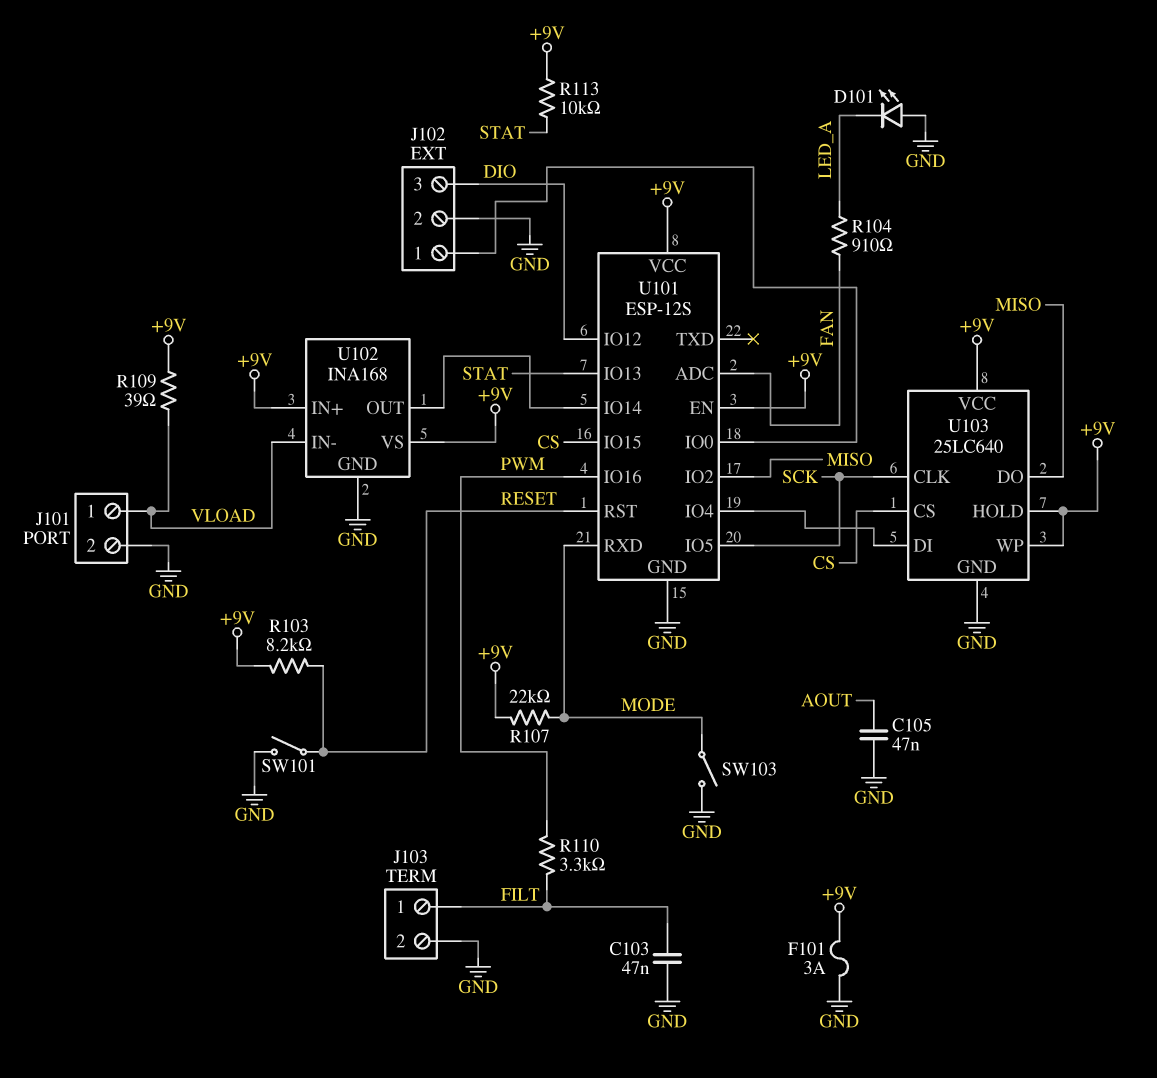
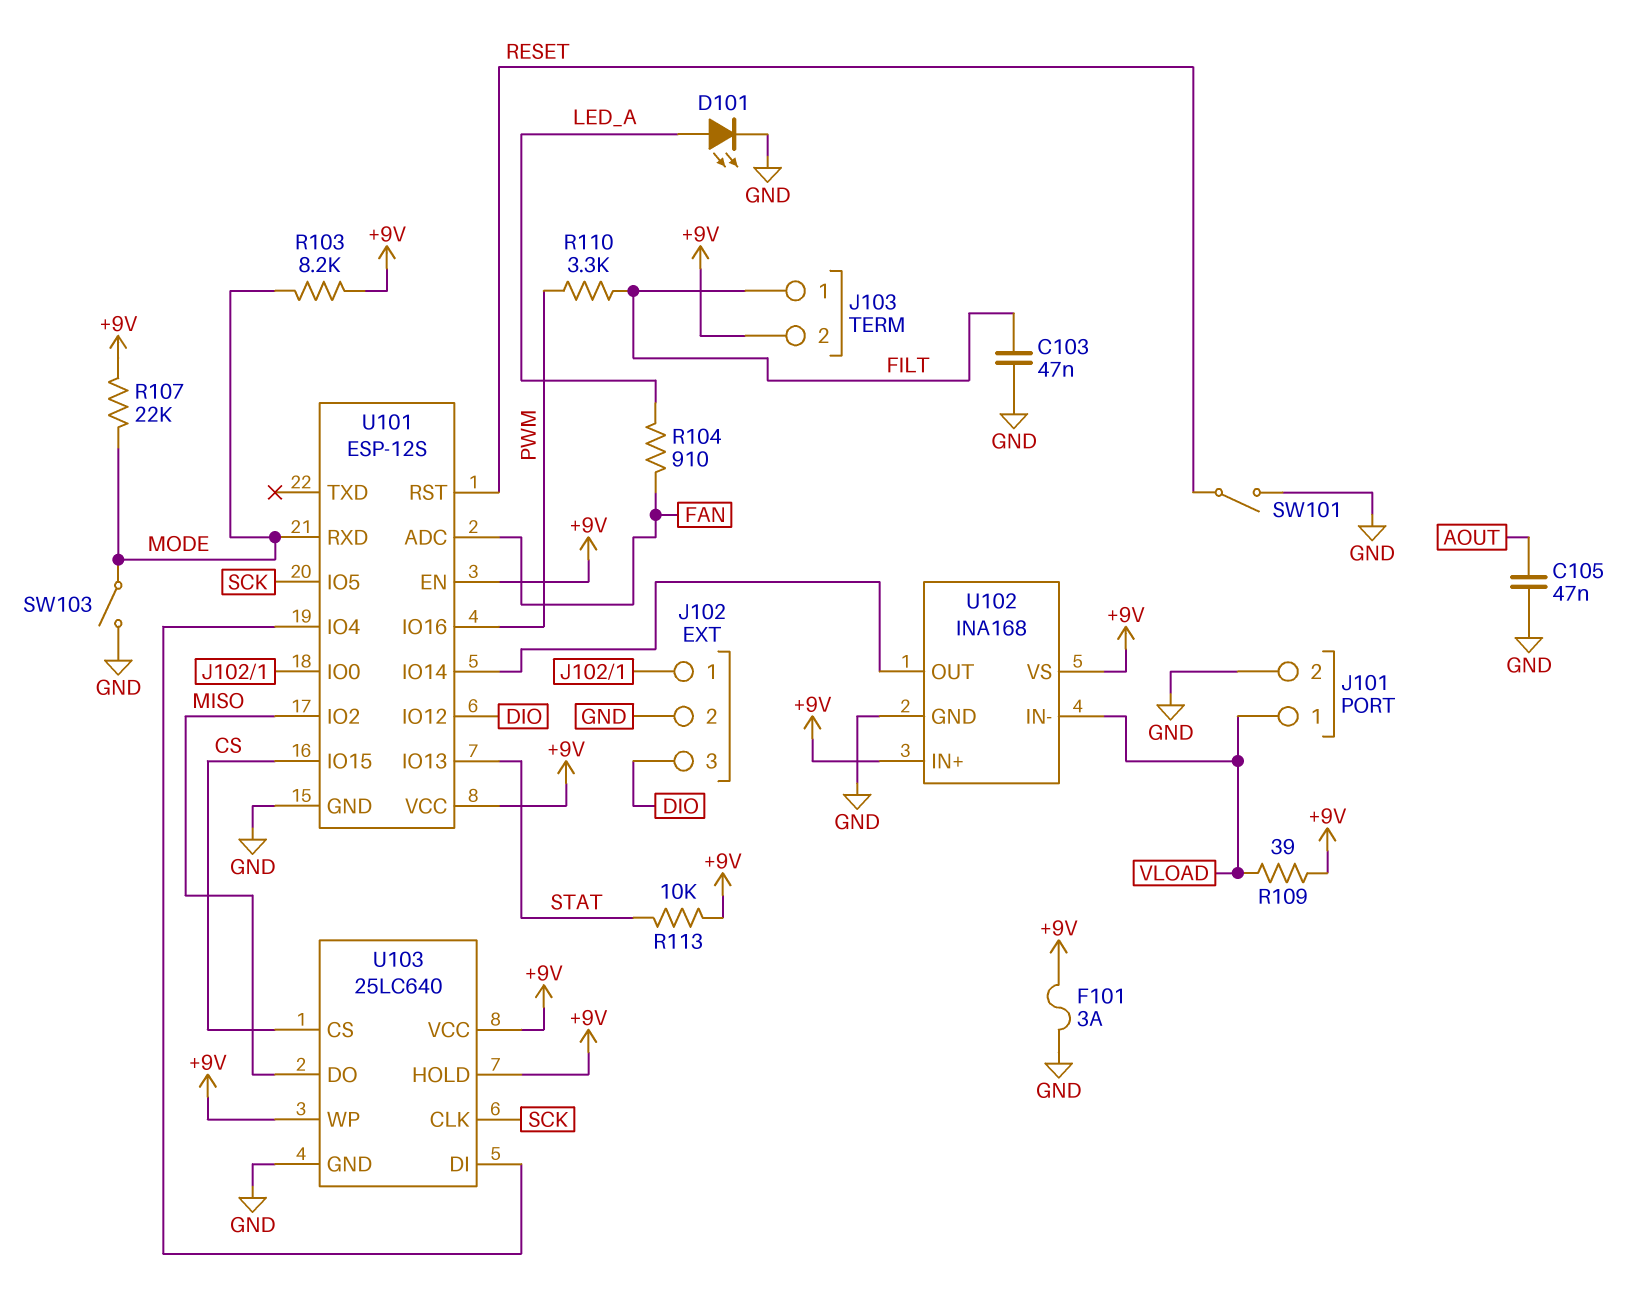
D101: LED (A GND, K LED_A) -> LED (A LED_A, K GND)
J103 pin 2: GND -> +9V
R103: 8.2k (+9V, RESET) -> 8.2k (+9V, MODE)

